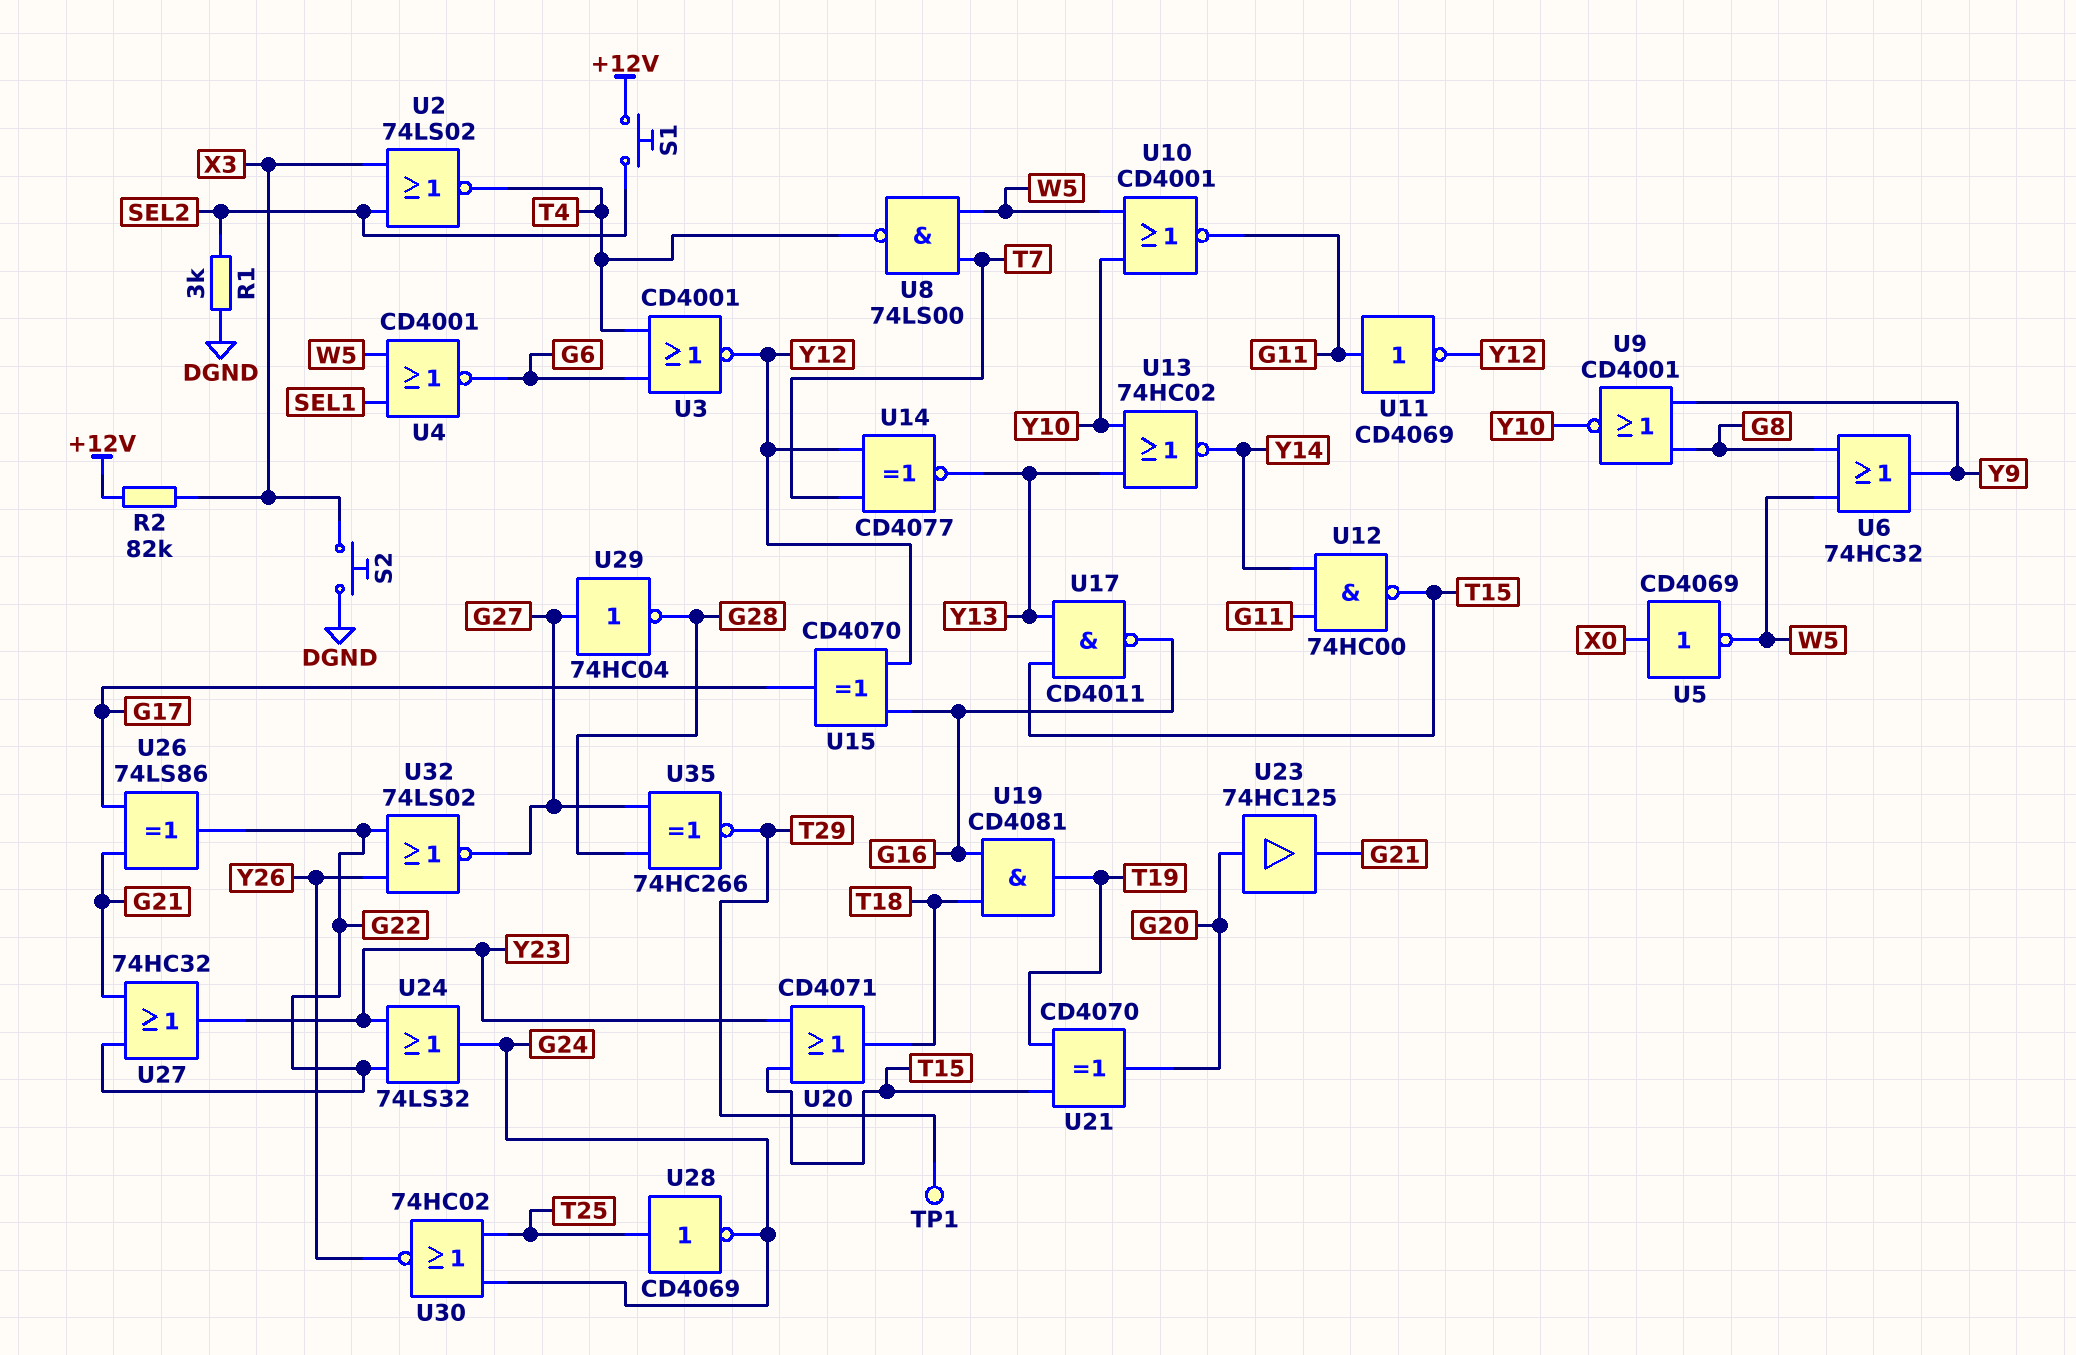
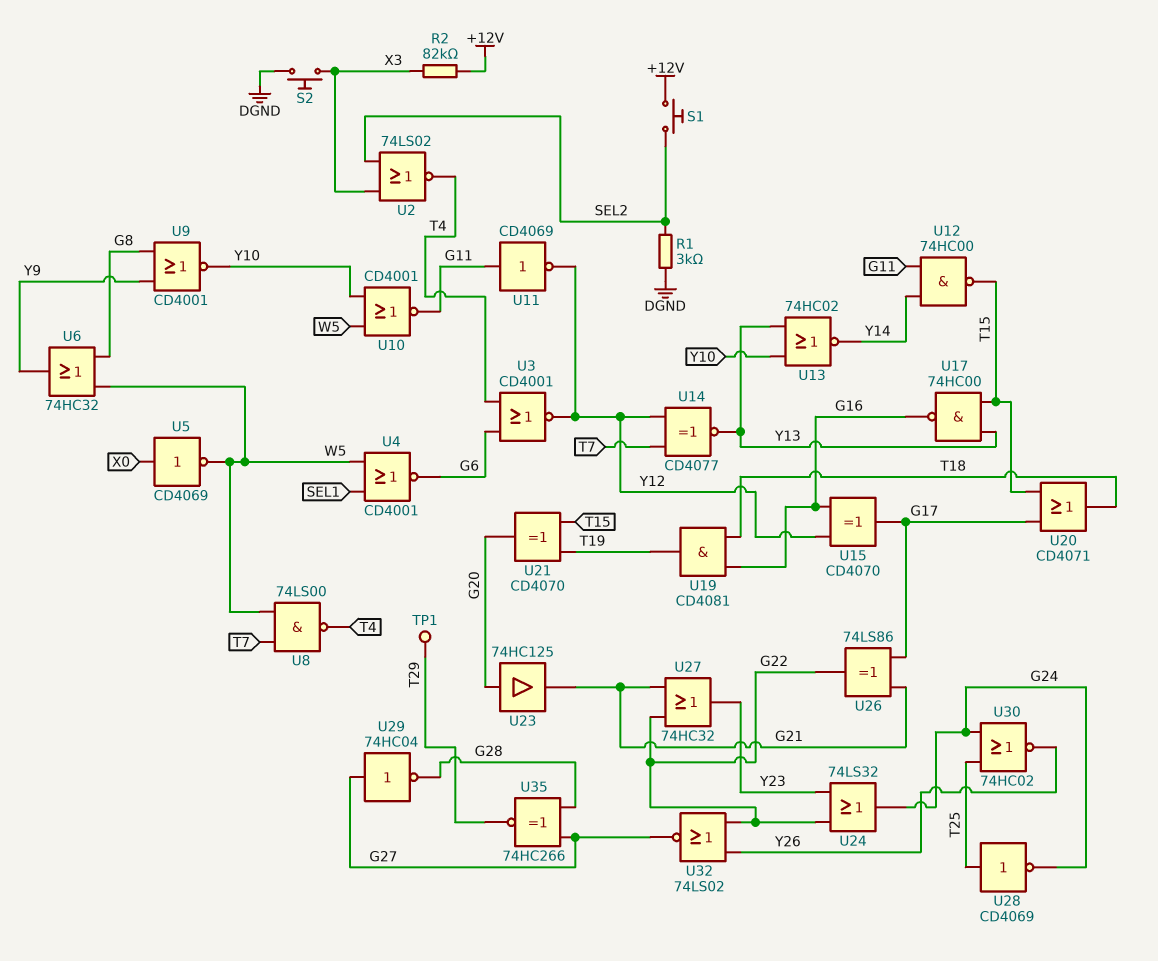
U17: NAND CD4011 (in T15, in Y13, out G16) -> NAND 74HC00 (in T15, in Y13, out G16)
U20: OR CD4071 (in T15, in Y23, out T18) -> OR CD4071 (in G17, in T15, out T18)

